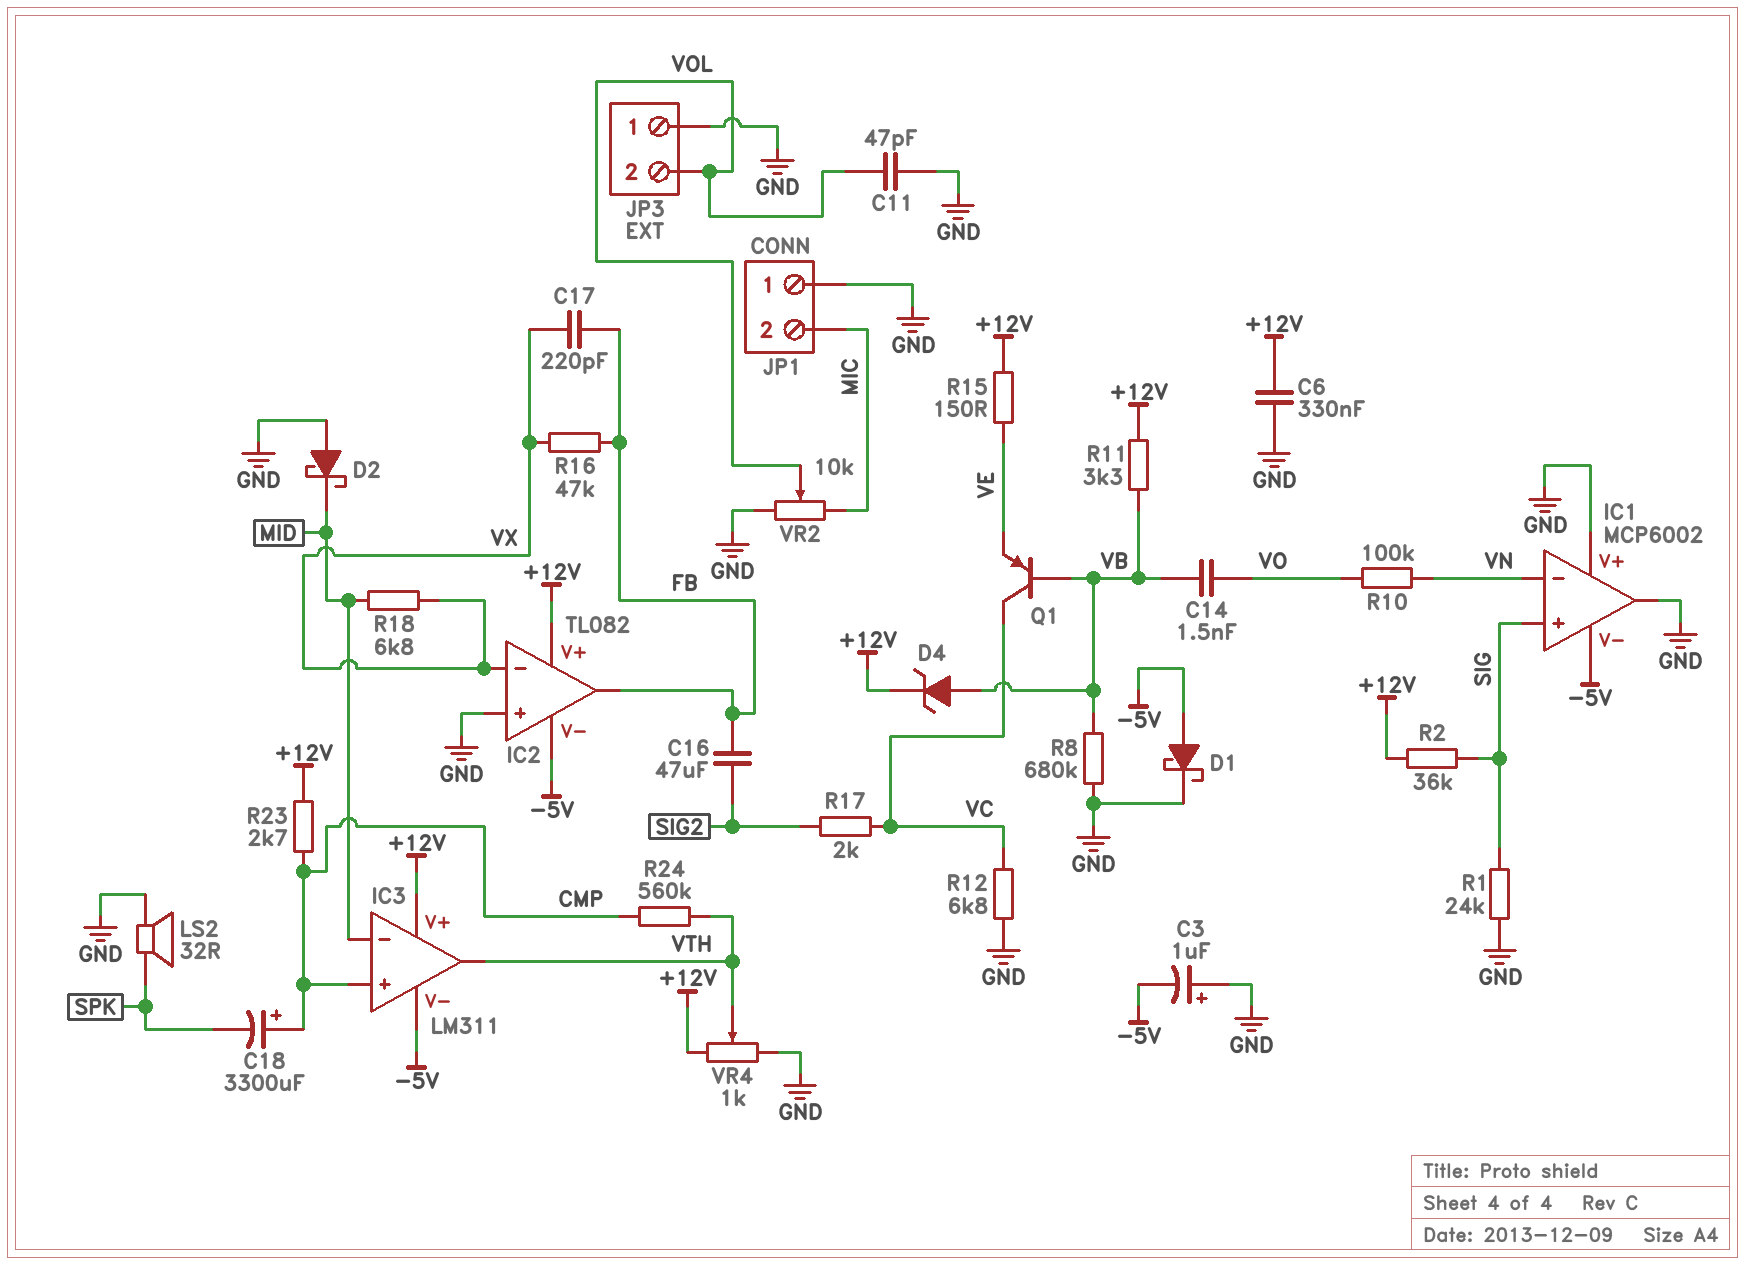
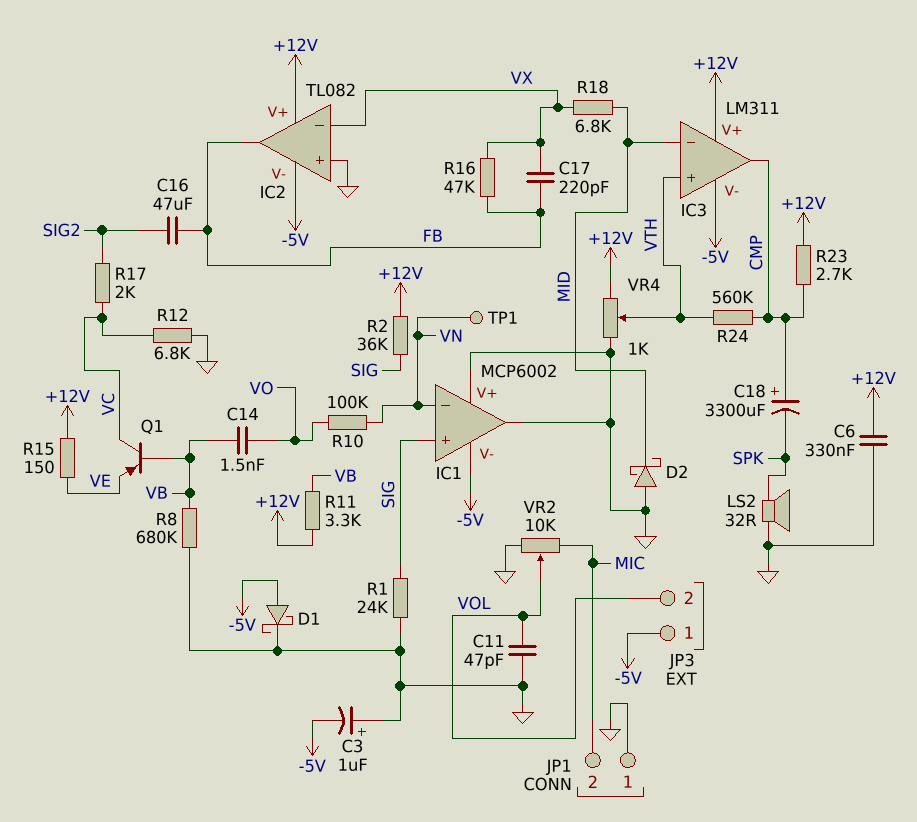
D4: zener (A VB, K +12V) -> none
IC3 pin in+: CMP -> VTH
IC3 pin out: VTH -> CMP
JP3 pin 1: GND -> -5V
TP1: none -> test point (VN)

